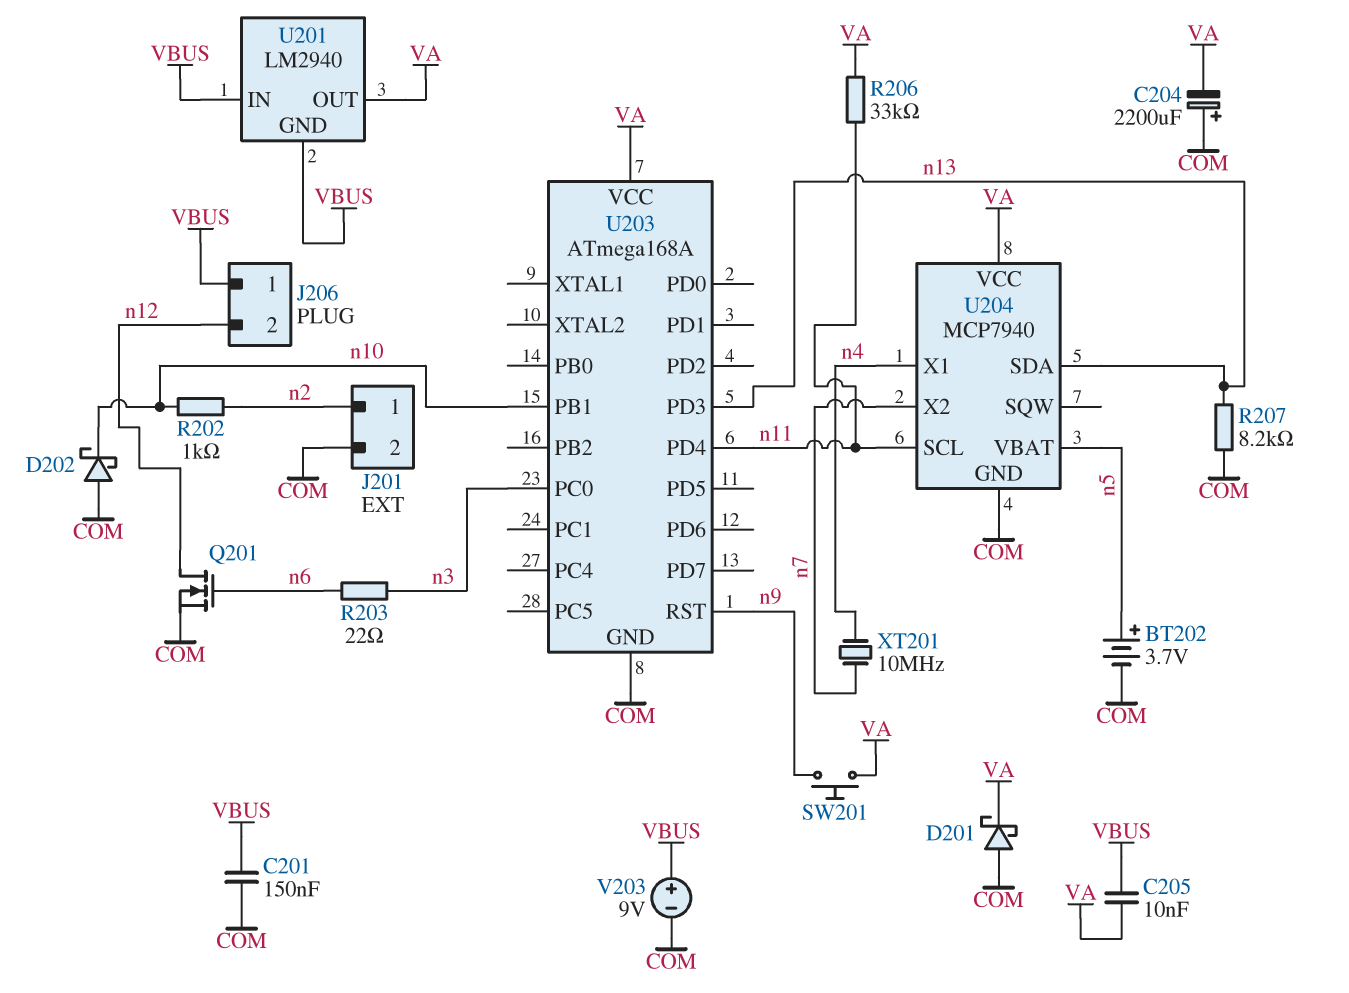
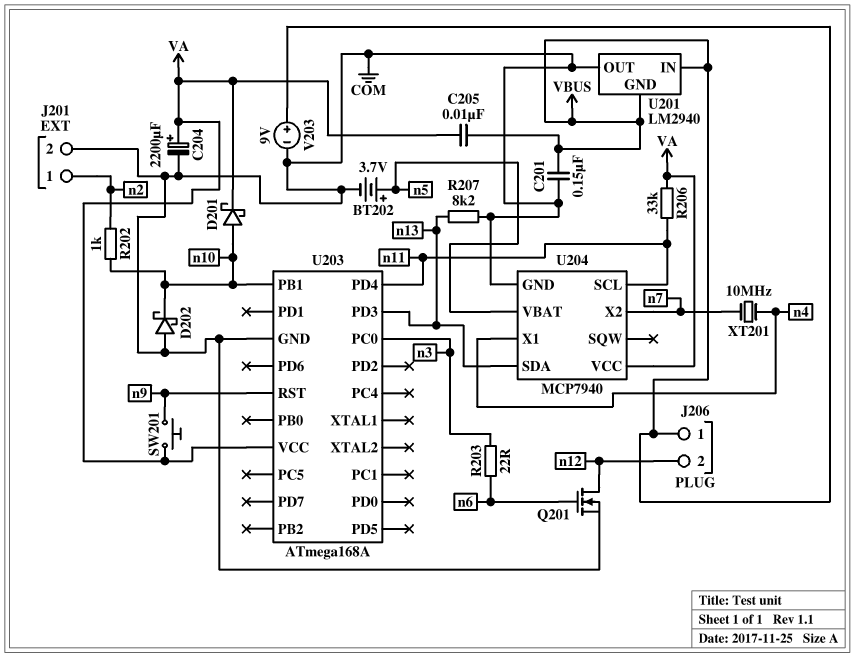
C204: 2200uF (plus COM, minus VA) -> 2200uF (plus VA, minus COM)
D201: schottky (A COM, K VA) -> schottky (A n10, K VA)
U201 pin OUT: VA -> COM

